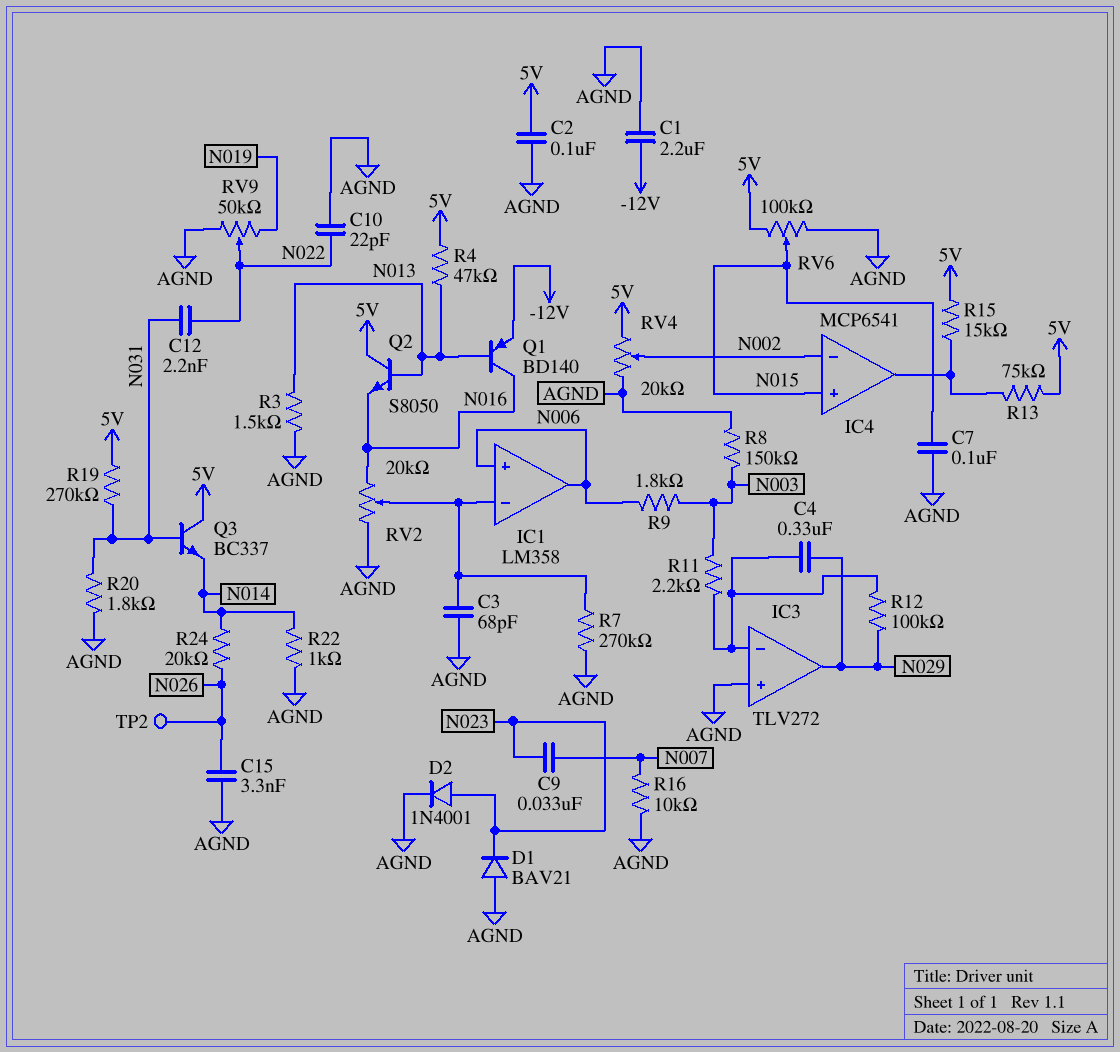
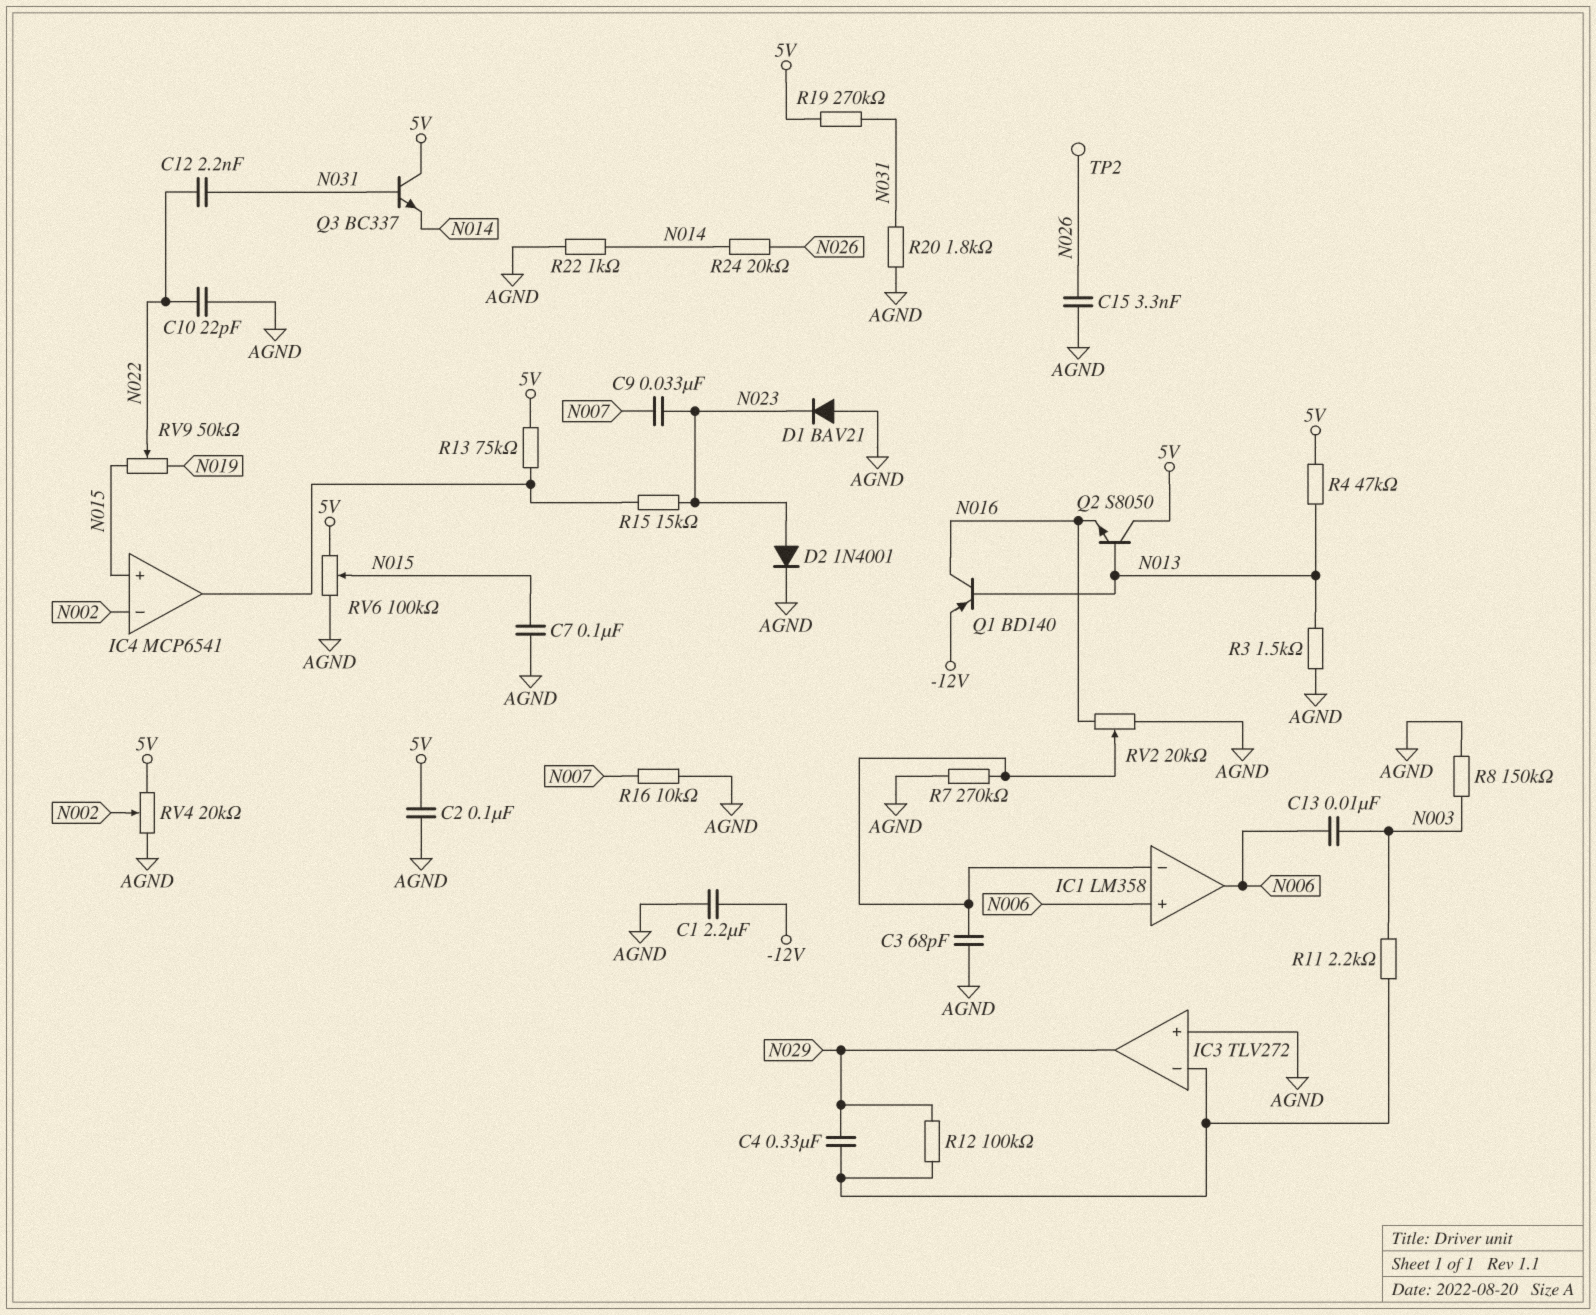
C13: none -> 10nF (N003, N006)
R9: 1.8k (N003, N006) -> none
R15: 15k (5V, IC4/out) -> 15k (IC4/out, N023)
RV9: 50k (AGND, N019, wiper N022) -> 50k (N015, N019, wiper N022)

